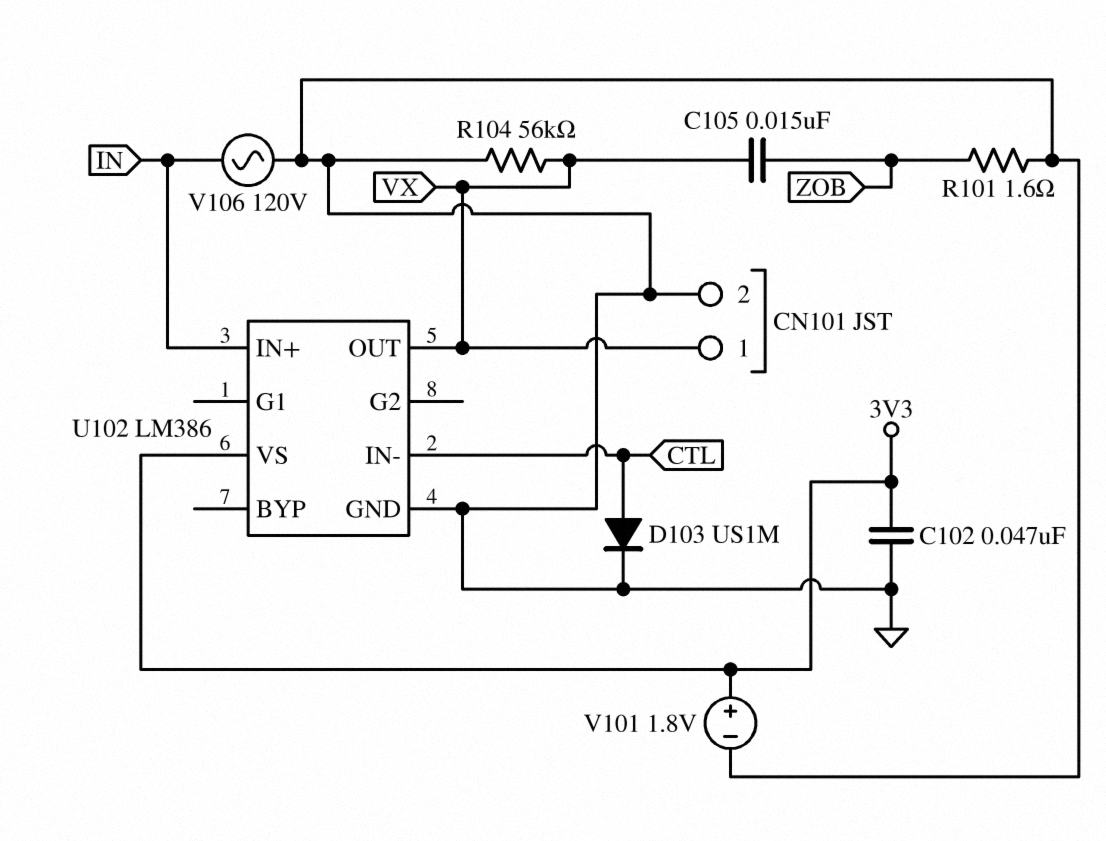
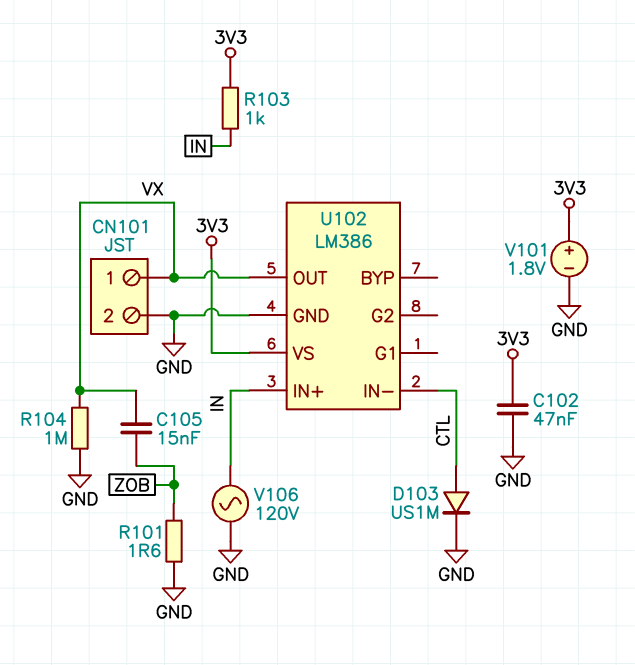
R103: none -> 1k (3V3, IN)
R104: 56k (GND, VX) -> 1M (GND, VX)

